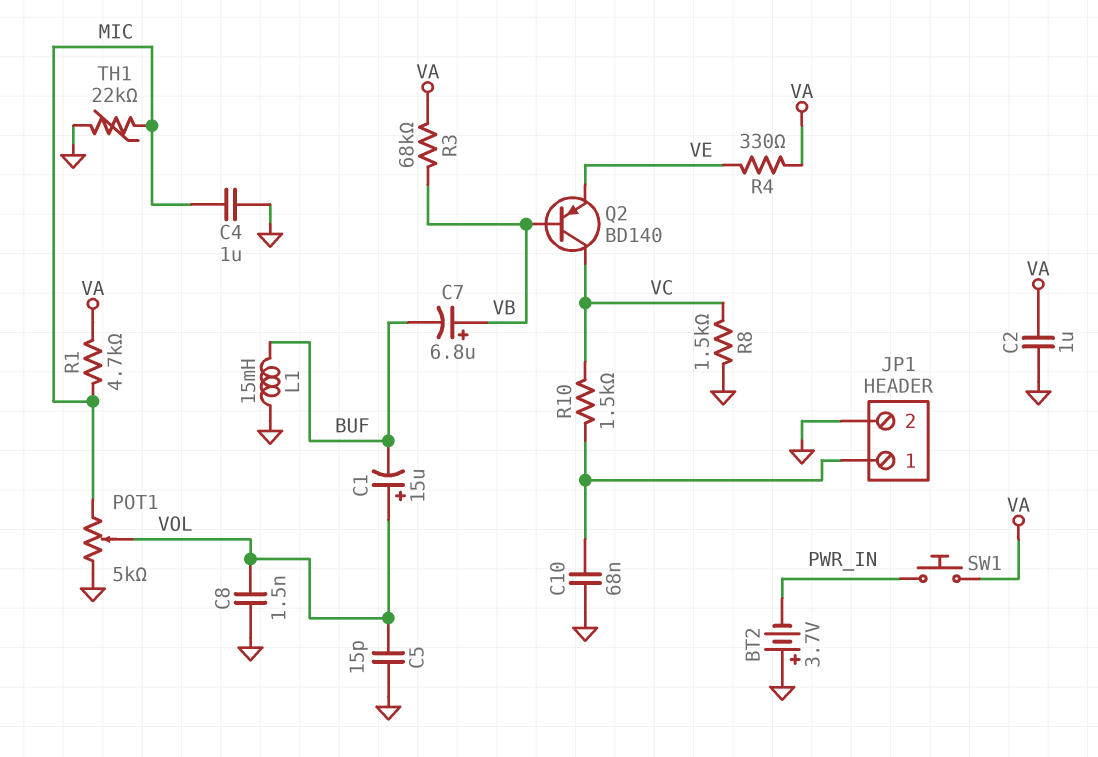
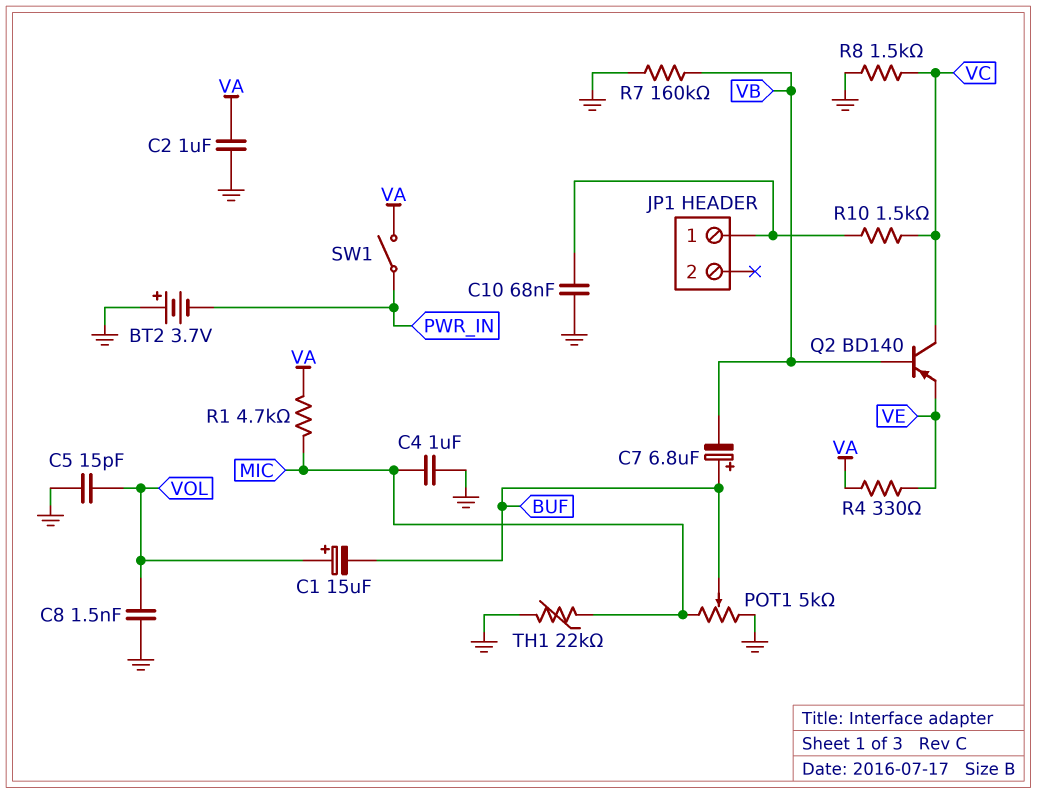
C7: 6.8uF (plus VB, minus BUF) -> 6.8uF (plus BUF, minus VB)
JP1 pin 2: GND -> none
L1: 15mH (BUF, GND) -> none
POT1: 5k (GND, MIC, wiper VOL) -> 5k (GND, MIC, wiper BUF)
R3: 68k (VA, VB) -> none
R7: none -> 160k (GND, VB)
SW1: button (PWR_IN, VA) -> switch (PWR_IN, VA)

